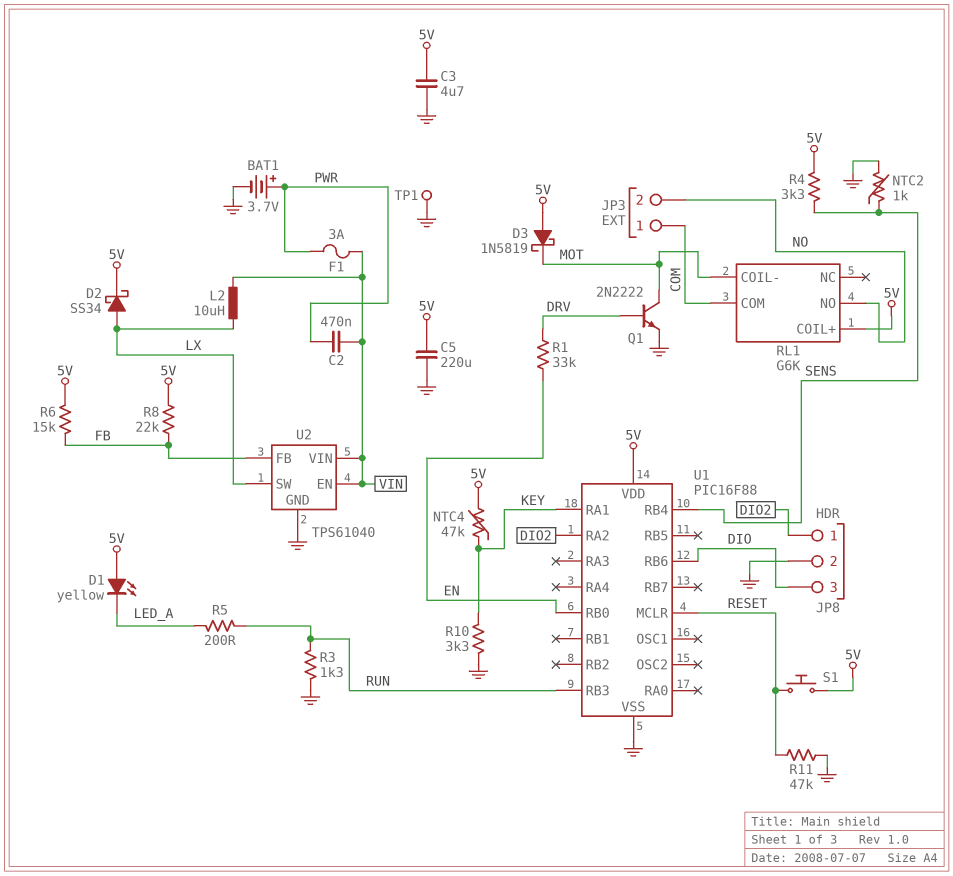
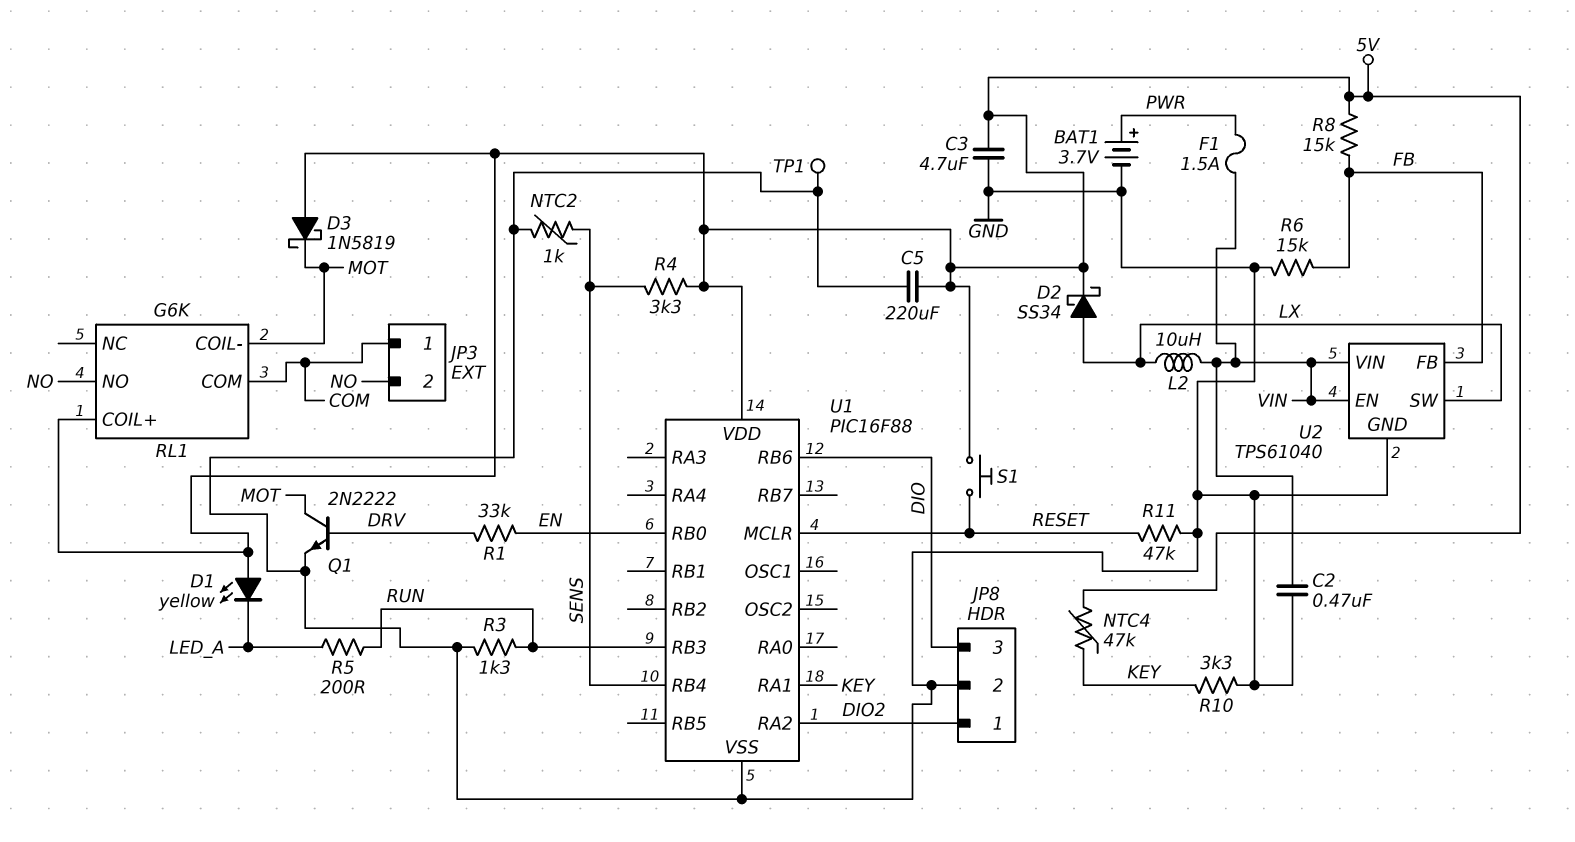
C2: 470nF (PWR, VIN) -> 470nF (GND, VIN)
F1: 3A (PWR, VIN) -> 1.5A (PWR, VIN)
R6: 15k (5V, FB) -> 15k (FB, GND)
R8: 22k (5V, FB) -> 15k (5V, FB)

